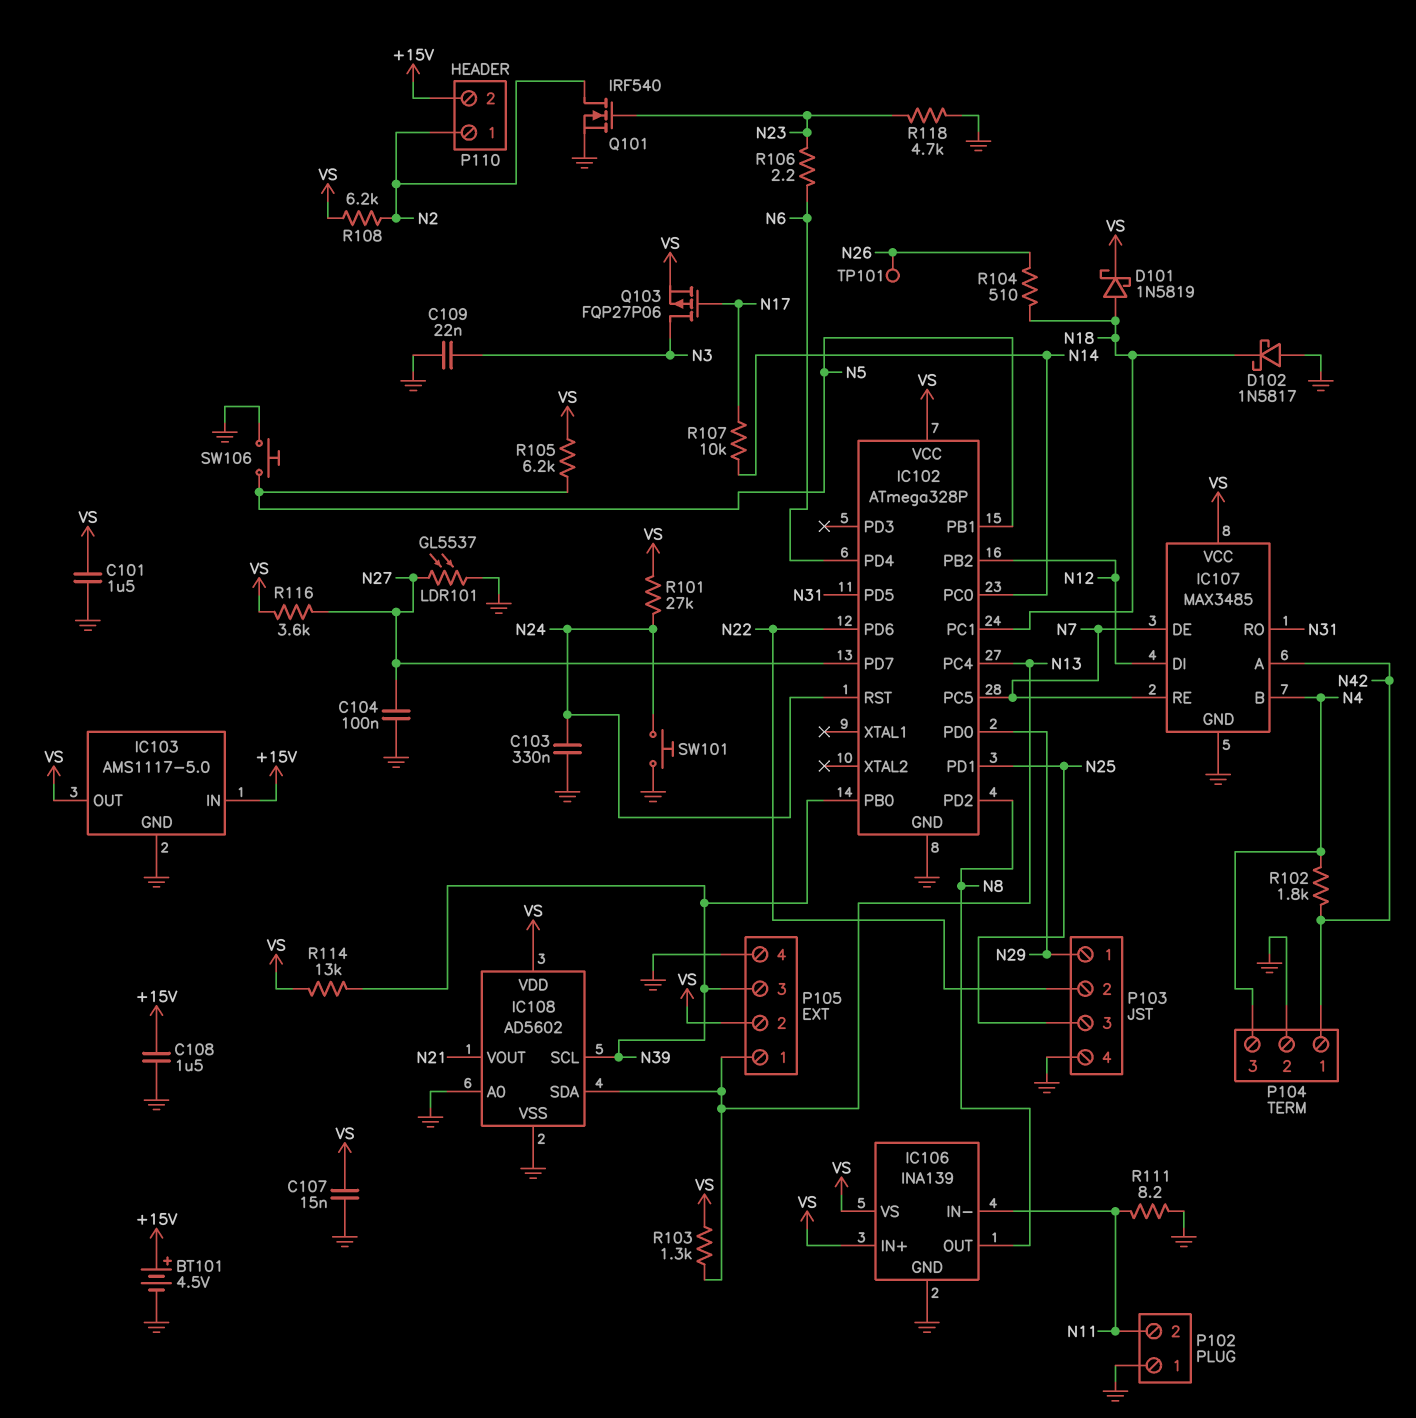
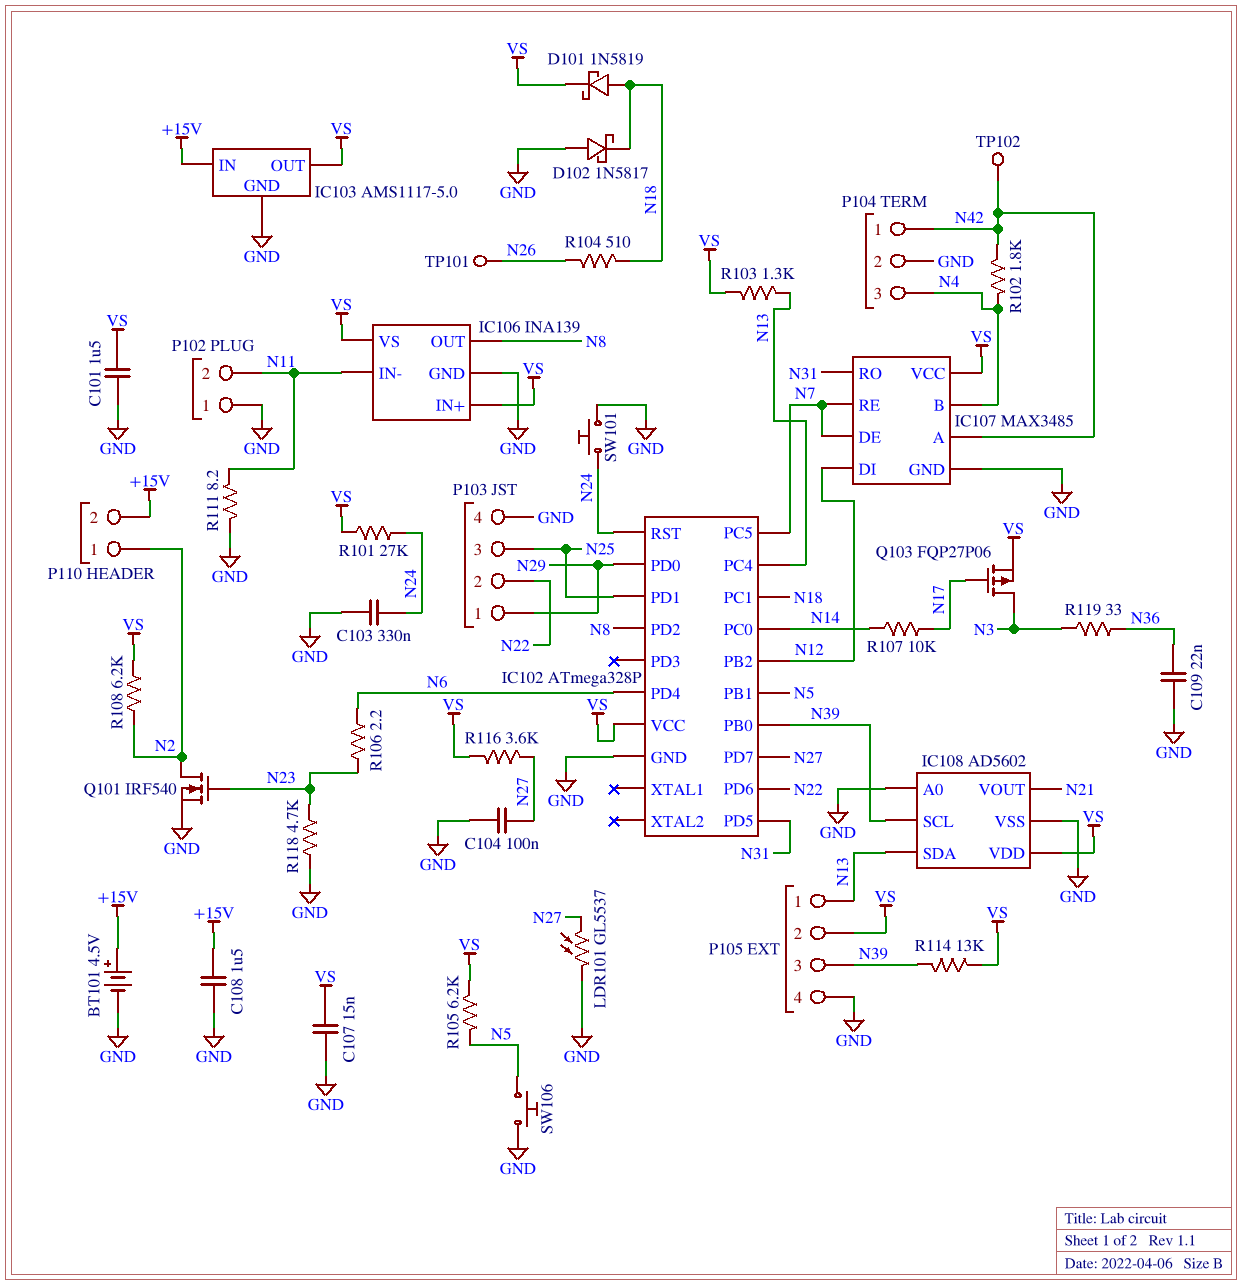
C109: 22nF (GND, N3) -> 22nF (GND, N36)
R119: none -> 33 (N3, N36)
TP102: none -> test point (N42)

